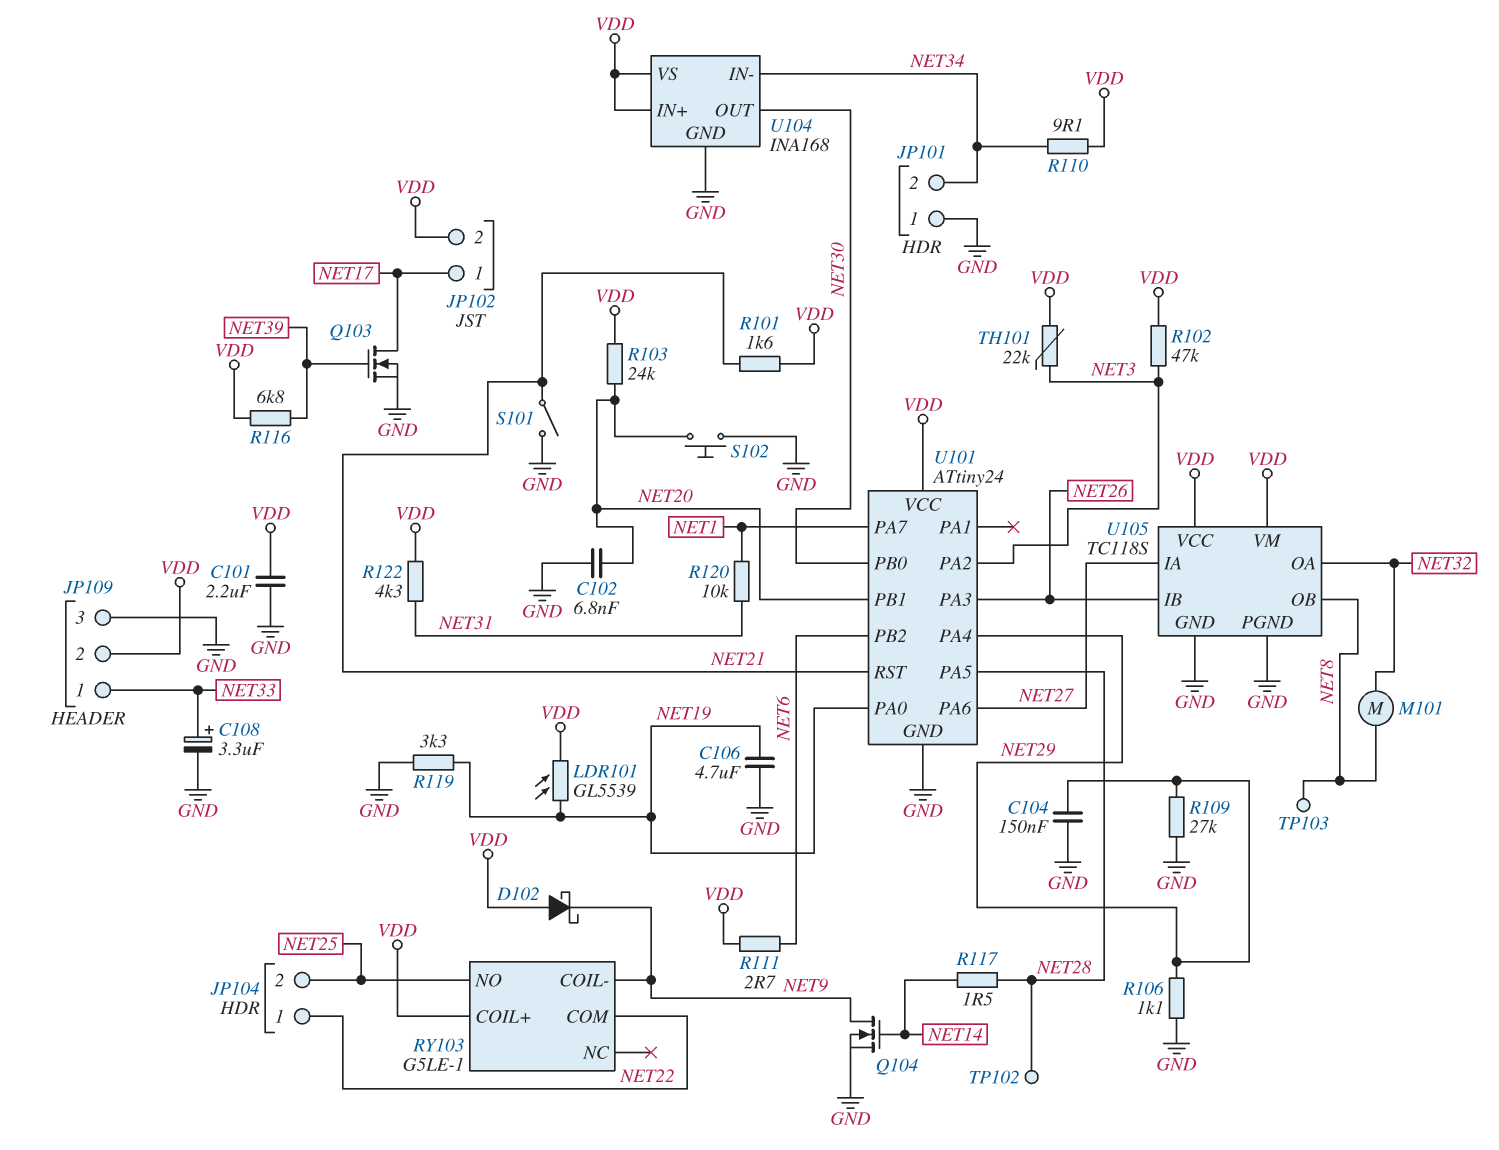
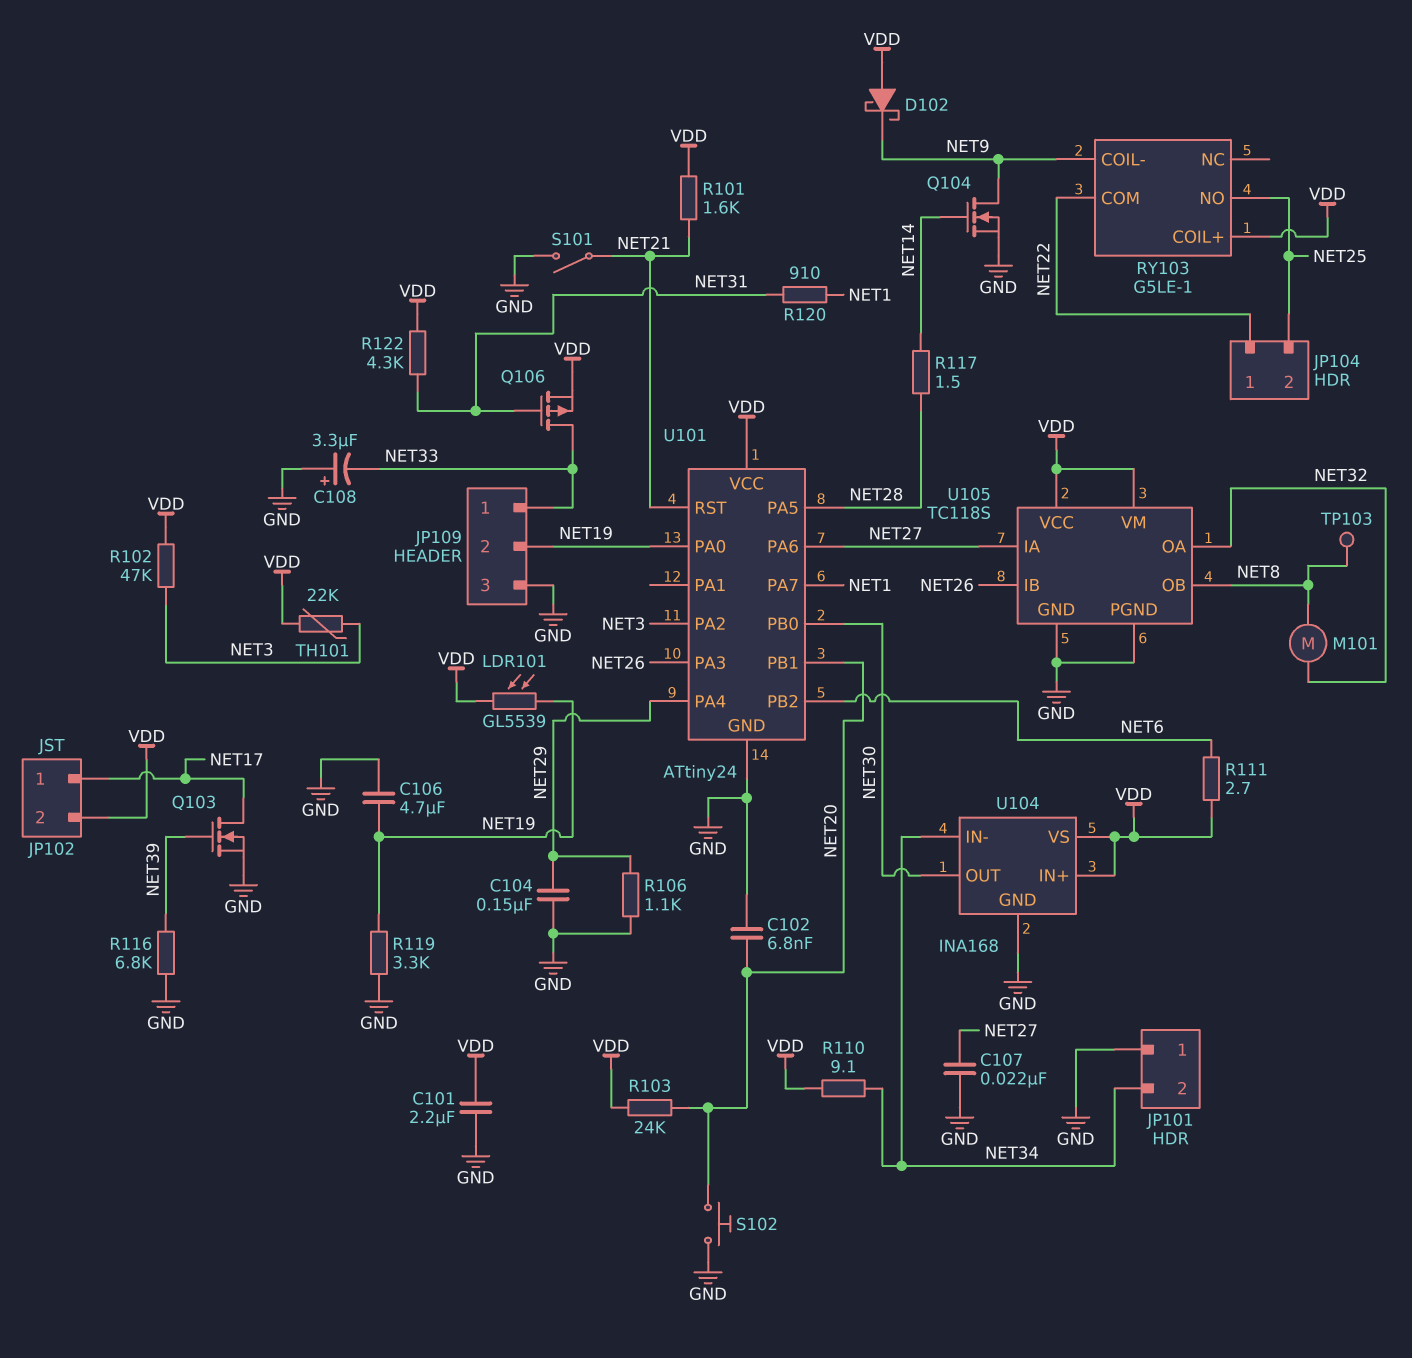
C107: none -> 22nF (GND, NET27)
C108: 3.3uF (plus NET33, minus GND) -> 3.3uF (plus GND, minus NET33)
JP109 pin 2: VDD -> NET19
Q106: none -> PMOS (G NET31, D NET33, S VDD)
R109: 27k (GND, NET29) -> none
R116: 6.8k (NET39, VDD) -> 6.8k (GND, NET39)
R120: 10k (NET1, NET31) -> 910 (NET1, NET31)
TP102: test point (NET28) -> none

